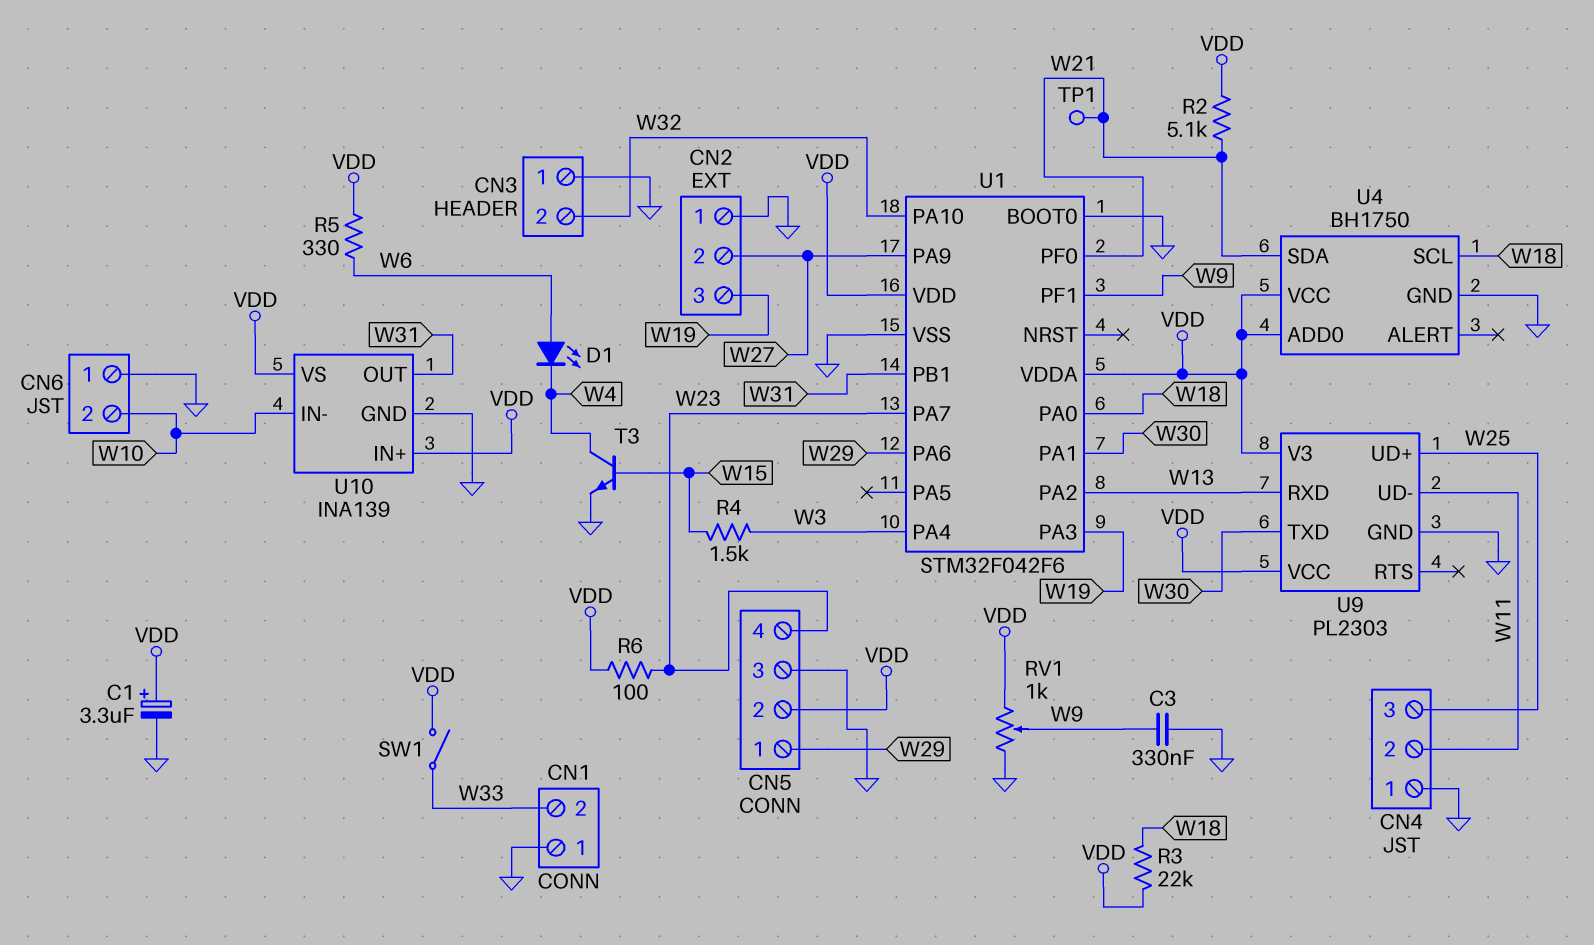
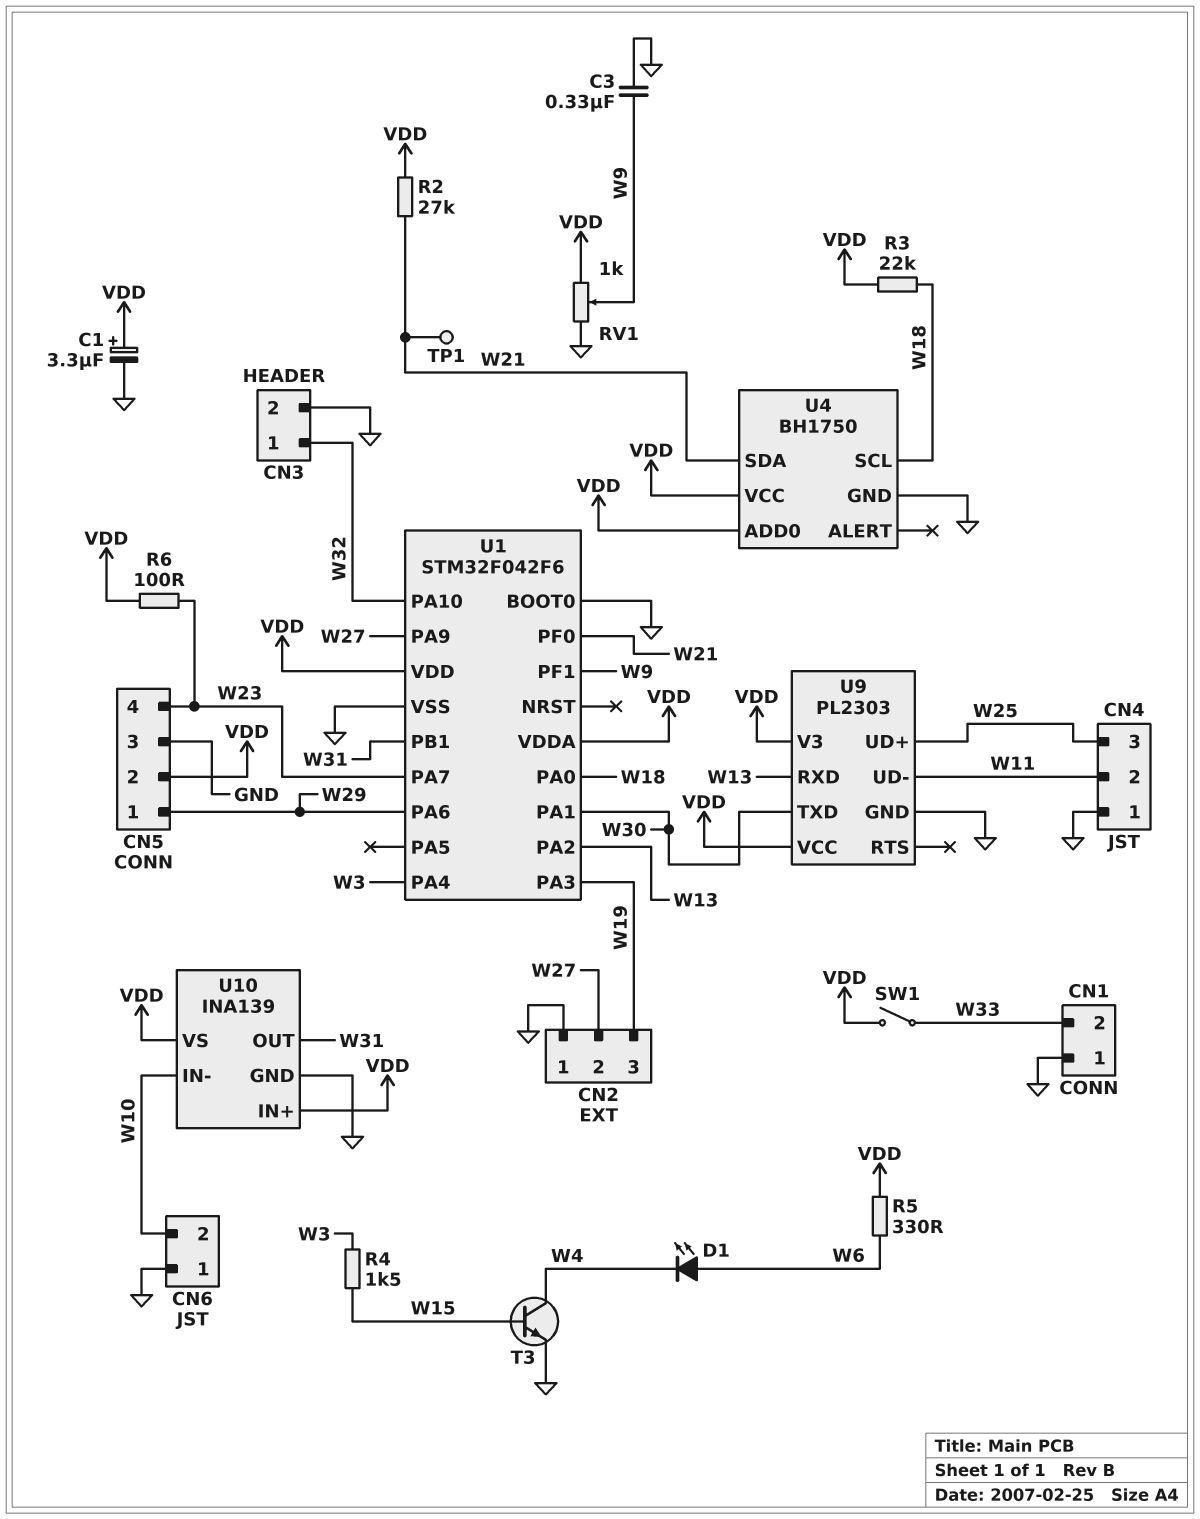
CN3 pin 1: GND -> W32
CN3 pin 2: W32 -> GND
R2: 5.1k (VDD, W21) -> 27k (VDD, W21)

